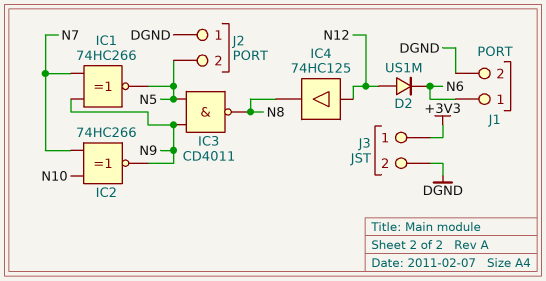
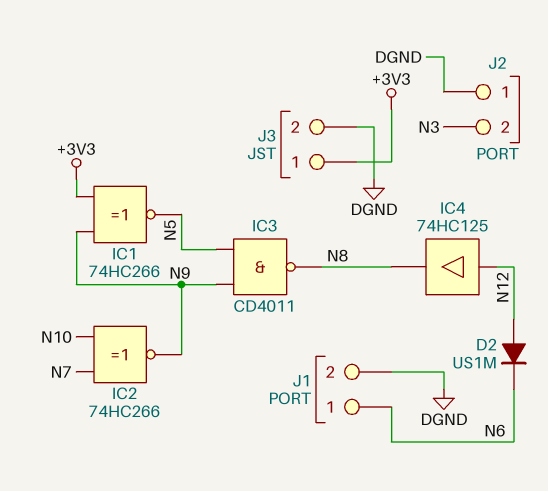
IC1: XNOR 74HC266 (in N7, in N9, out N5) -> XNOR 74HC266 (in +3V3, in N9, out N5)
J2 pin 2: N5 -> N3

